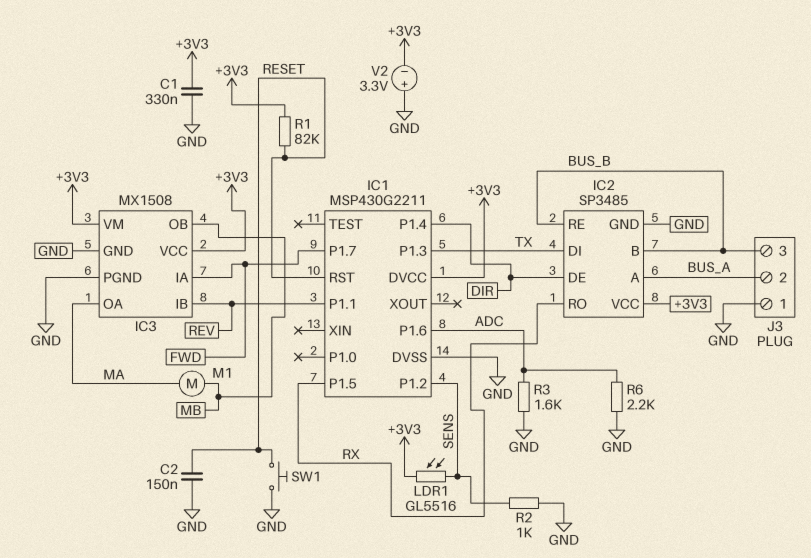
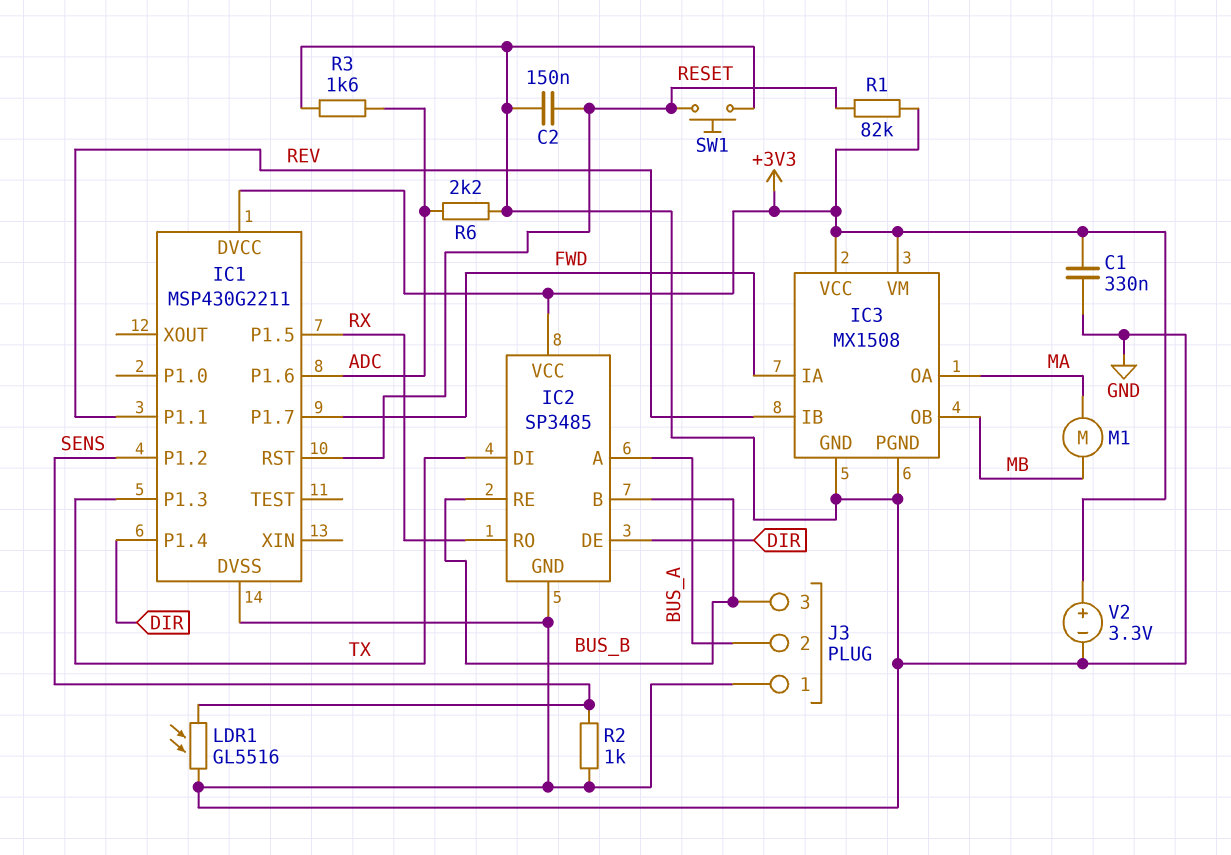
LDR1: GL5516 (+3V3, SENS) -> GL5516 (GND, SENS)
V2: 3.3V (plus GND, minus +3V3) -> 3.3V (plus +3V3, minus GND)

